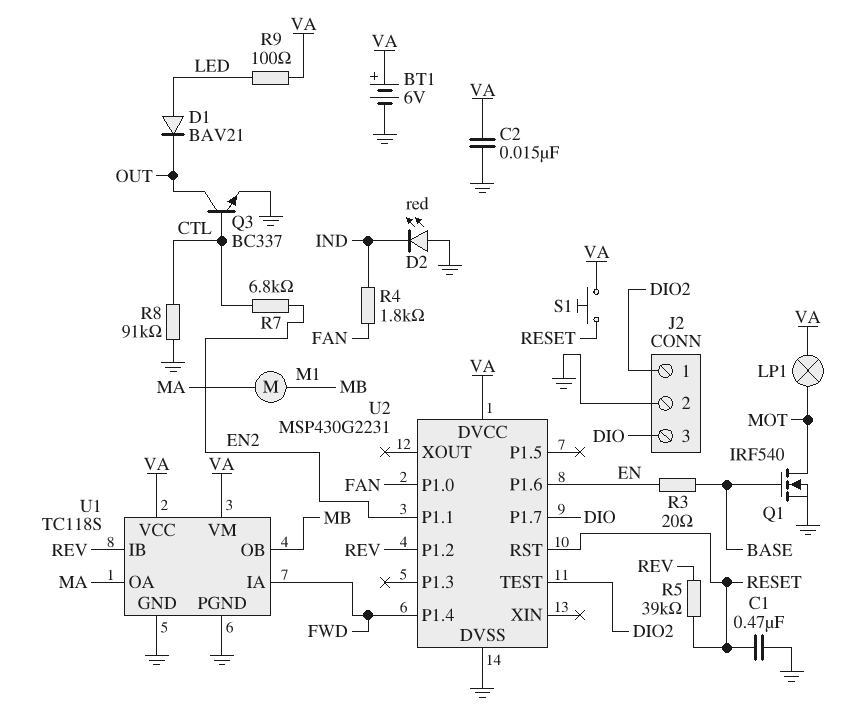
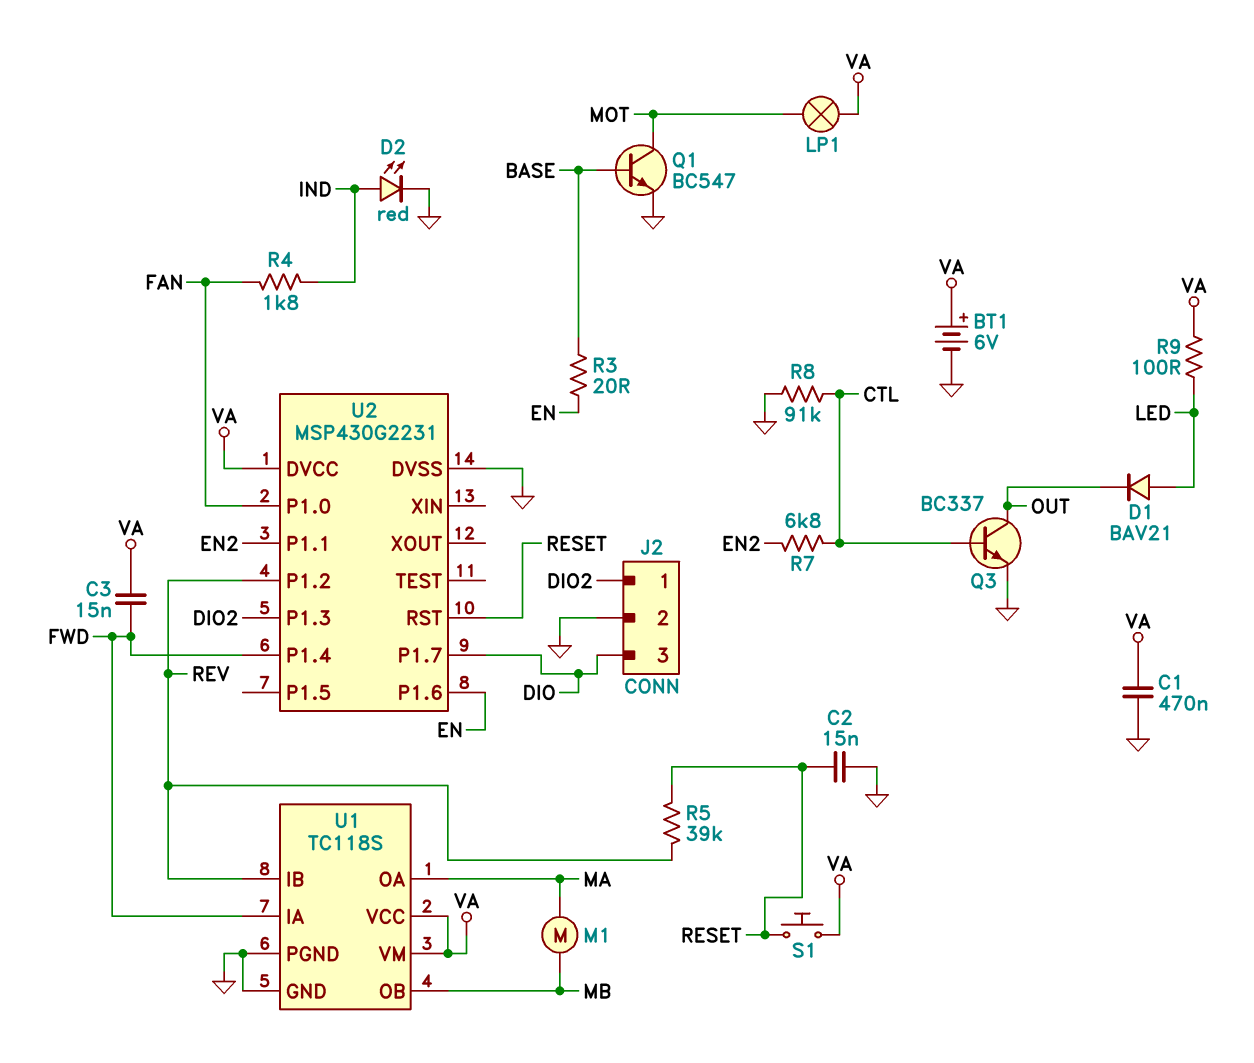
C1: 470nF (GND, RESET) -> 470nF (GND, VA)
C2: 15nF (GND, VA) -> 15nF (GND, RESET)
C3: none -> 15nF (FWD, VA)
D2: LED red (A GND, K IND) -> LED red (A IND, K GND)
Q1: NMOS IRF540 (G BASE, D MOT, S GND) -> NPN BC547 (B BASE, C MOT, E GND)
U2 pin P1.3: none -> DIO2
U2 pin TEST: DIO2 -> none

